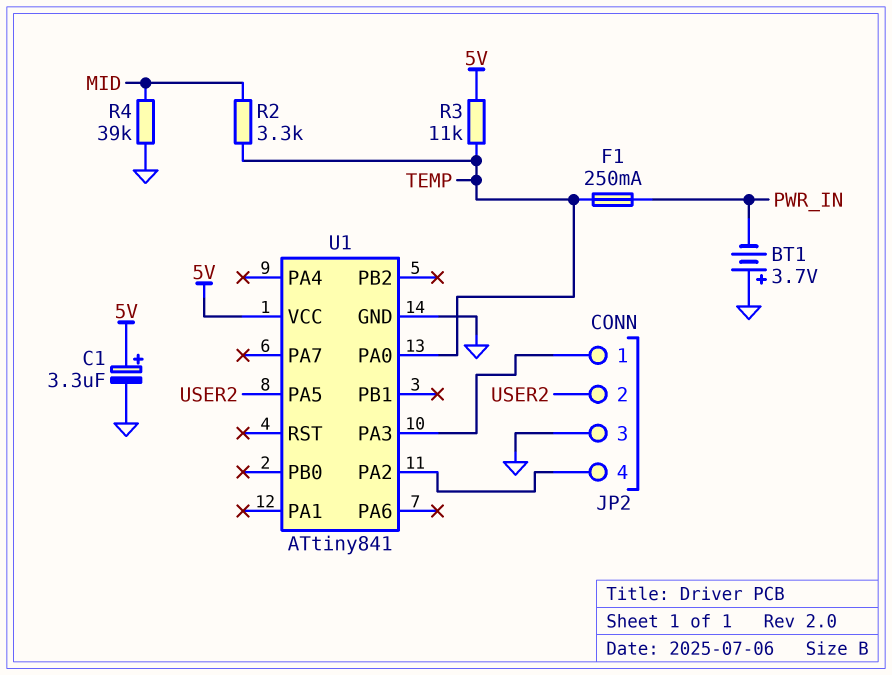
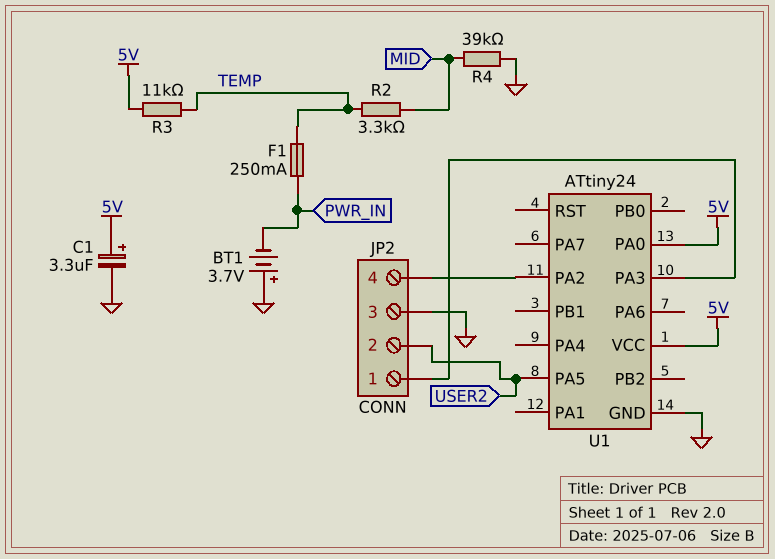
U1: ATtiny841 -> ATtiny24
U1 pin PA0: TEMP -> 5V

